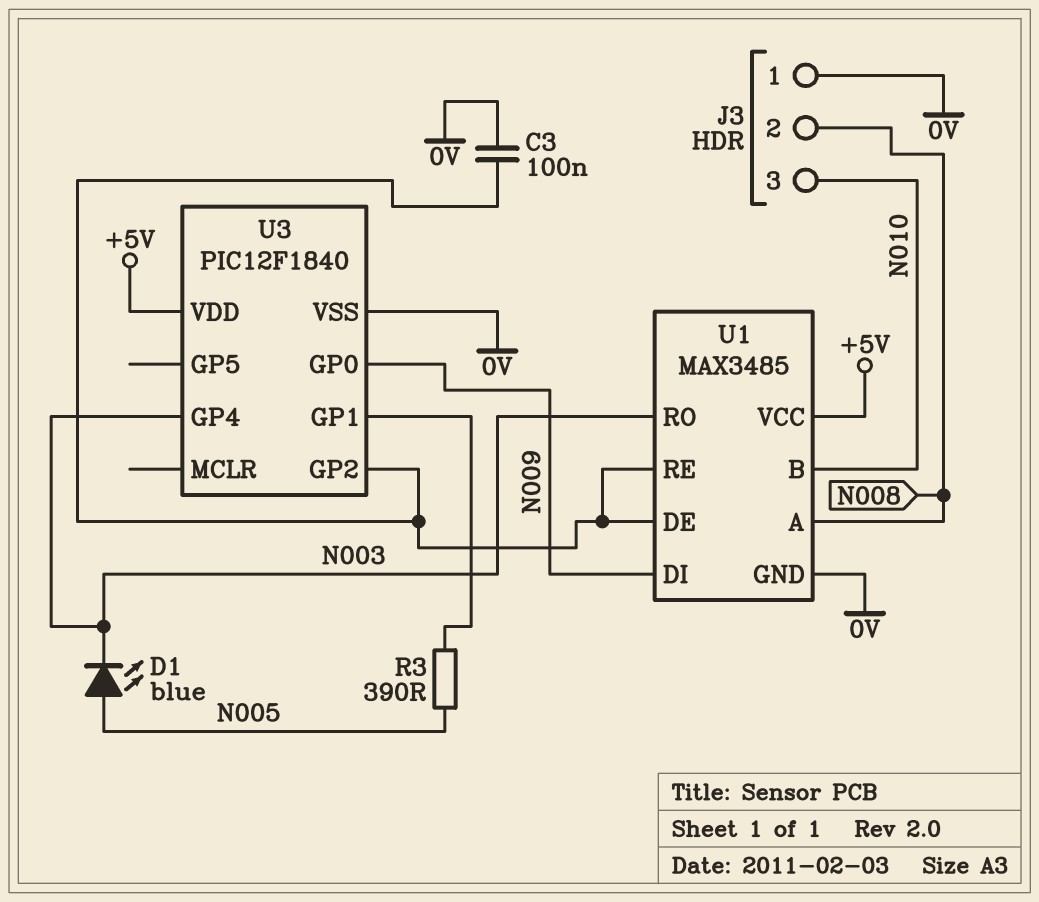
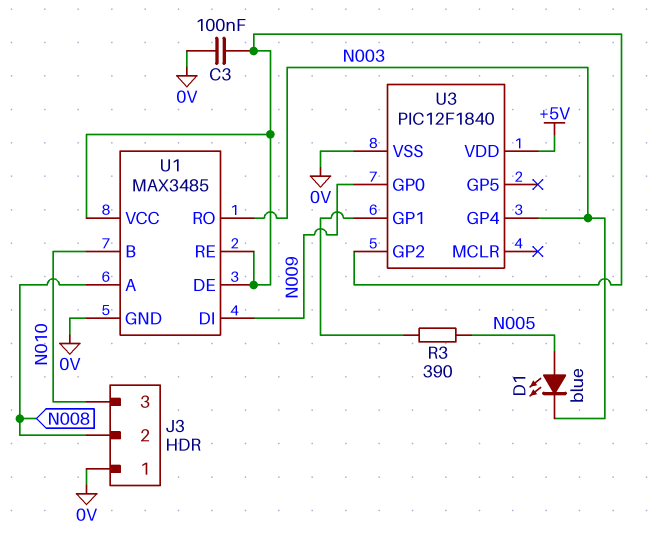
U1 pin VCC: +5V -> U1/DE

